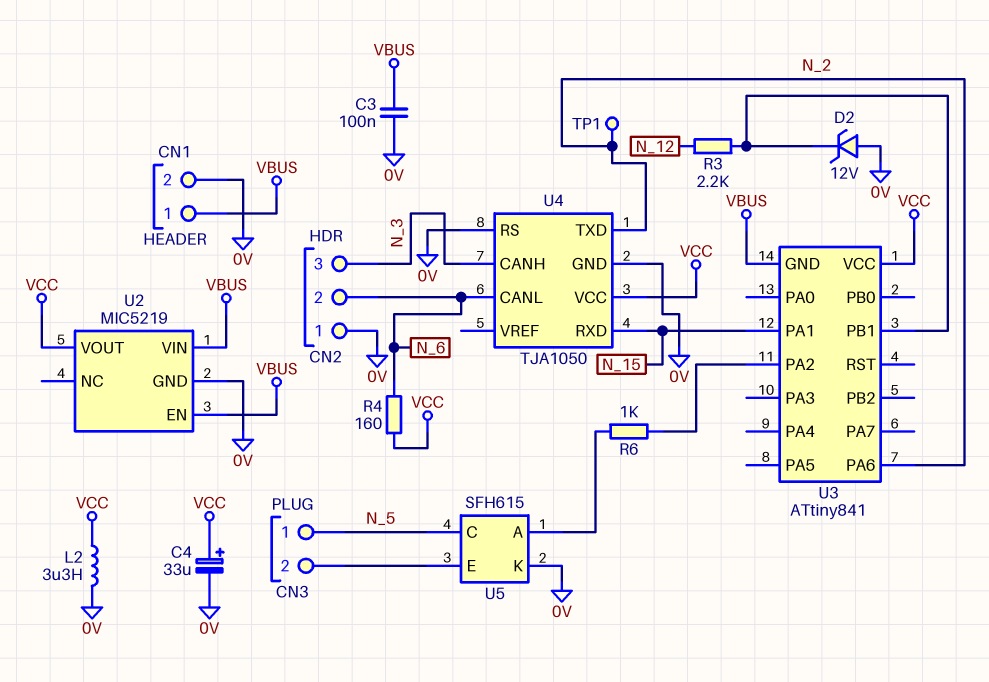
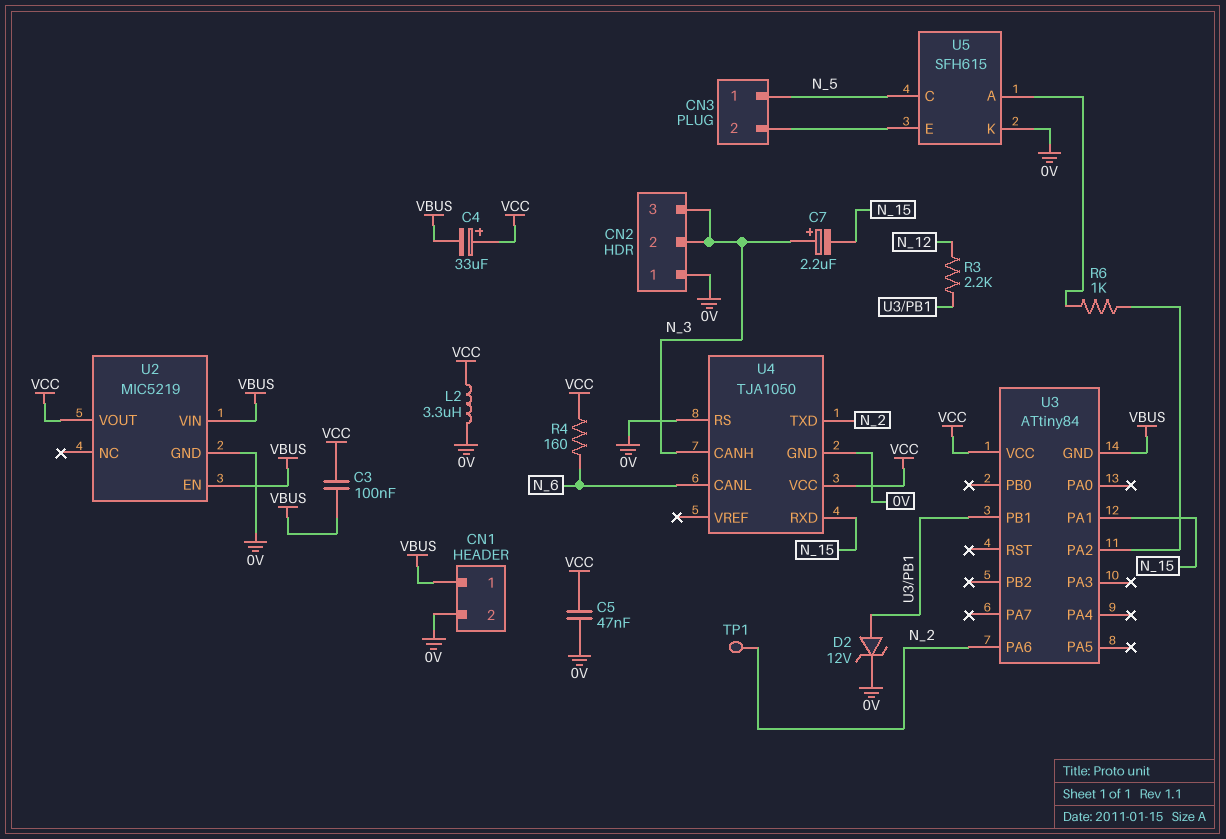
C3: 100nF (0V, VBUS) -> 100nF (VBUS, VCC)
C4: 33uF (plus VCC, minus 0V) -> 33uF (plus VCC, minus VBUS)
C5: none -> 47nF (0V, VCC)
C7: none -> 2.2uF (plus N_3, minus N_15)
CN2 pin 2: N_6 -> N_3
D2: zener 12V (A 0V, K U3/PB1) -> zener 12V (A U3/PB1, K 0V)
U3: ATtiny841 -> ATtiny84

